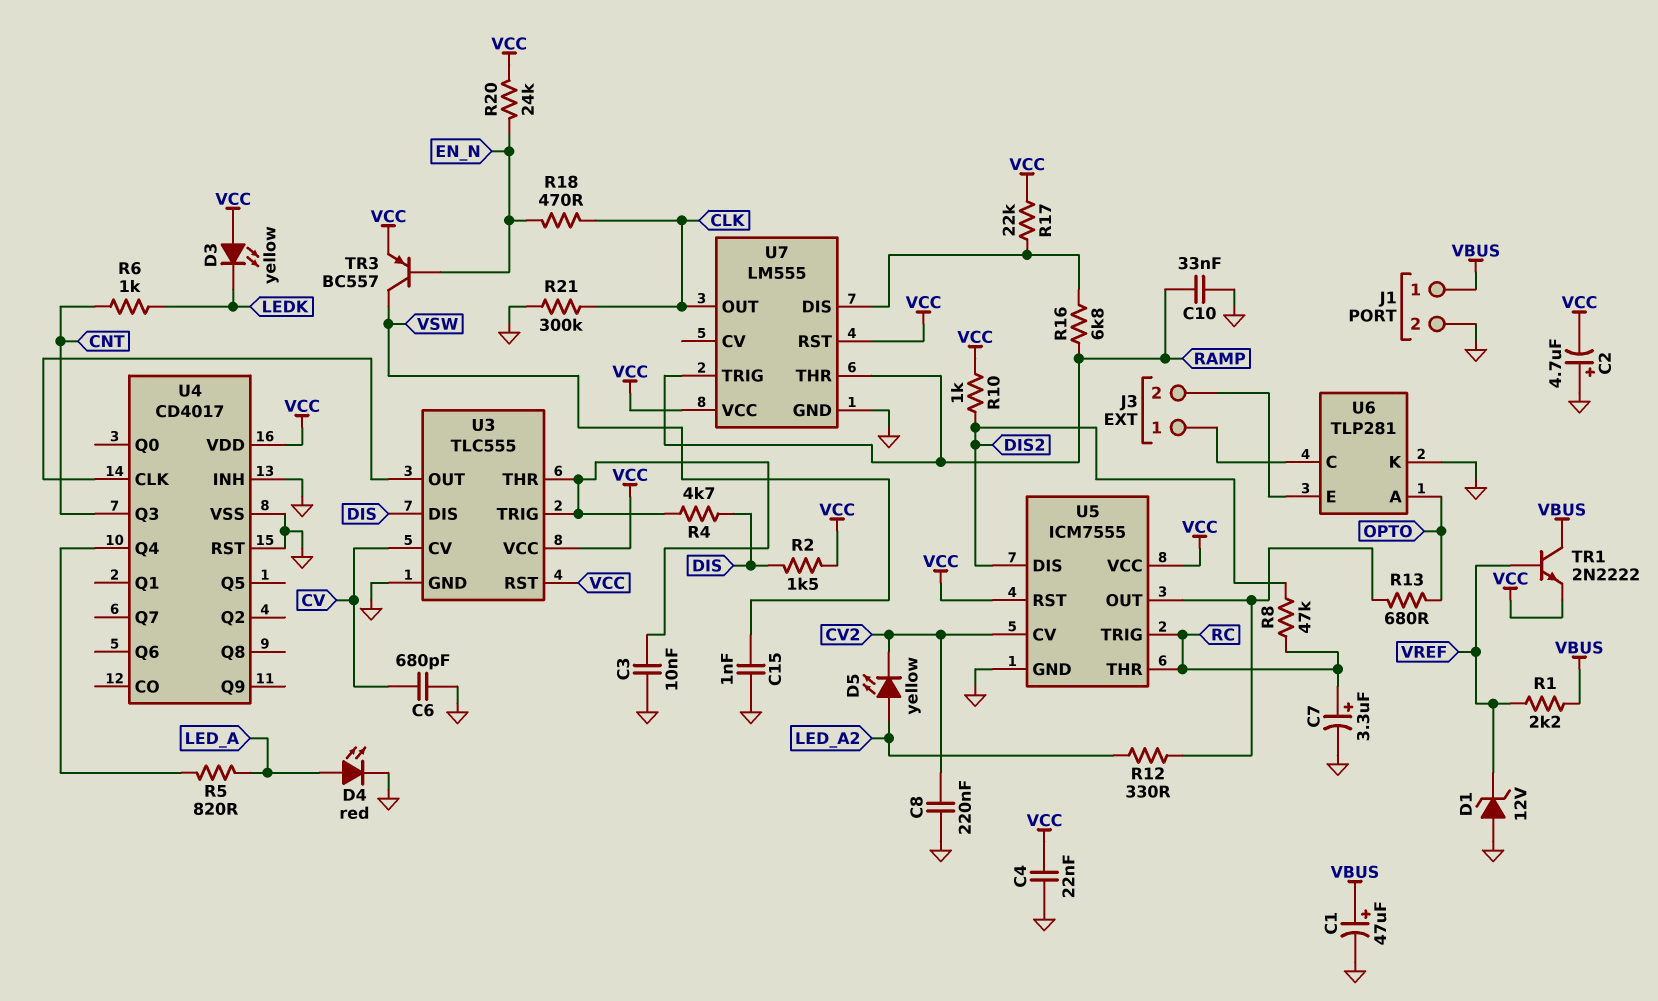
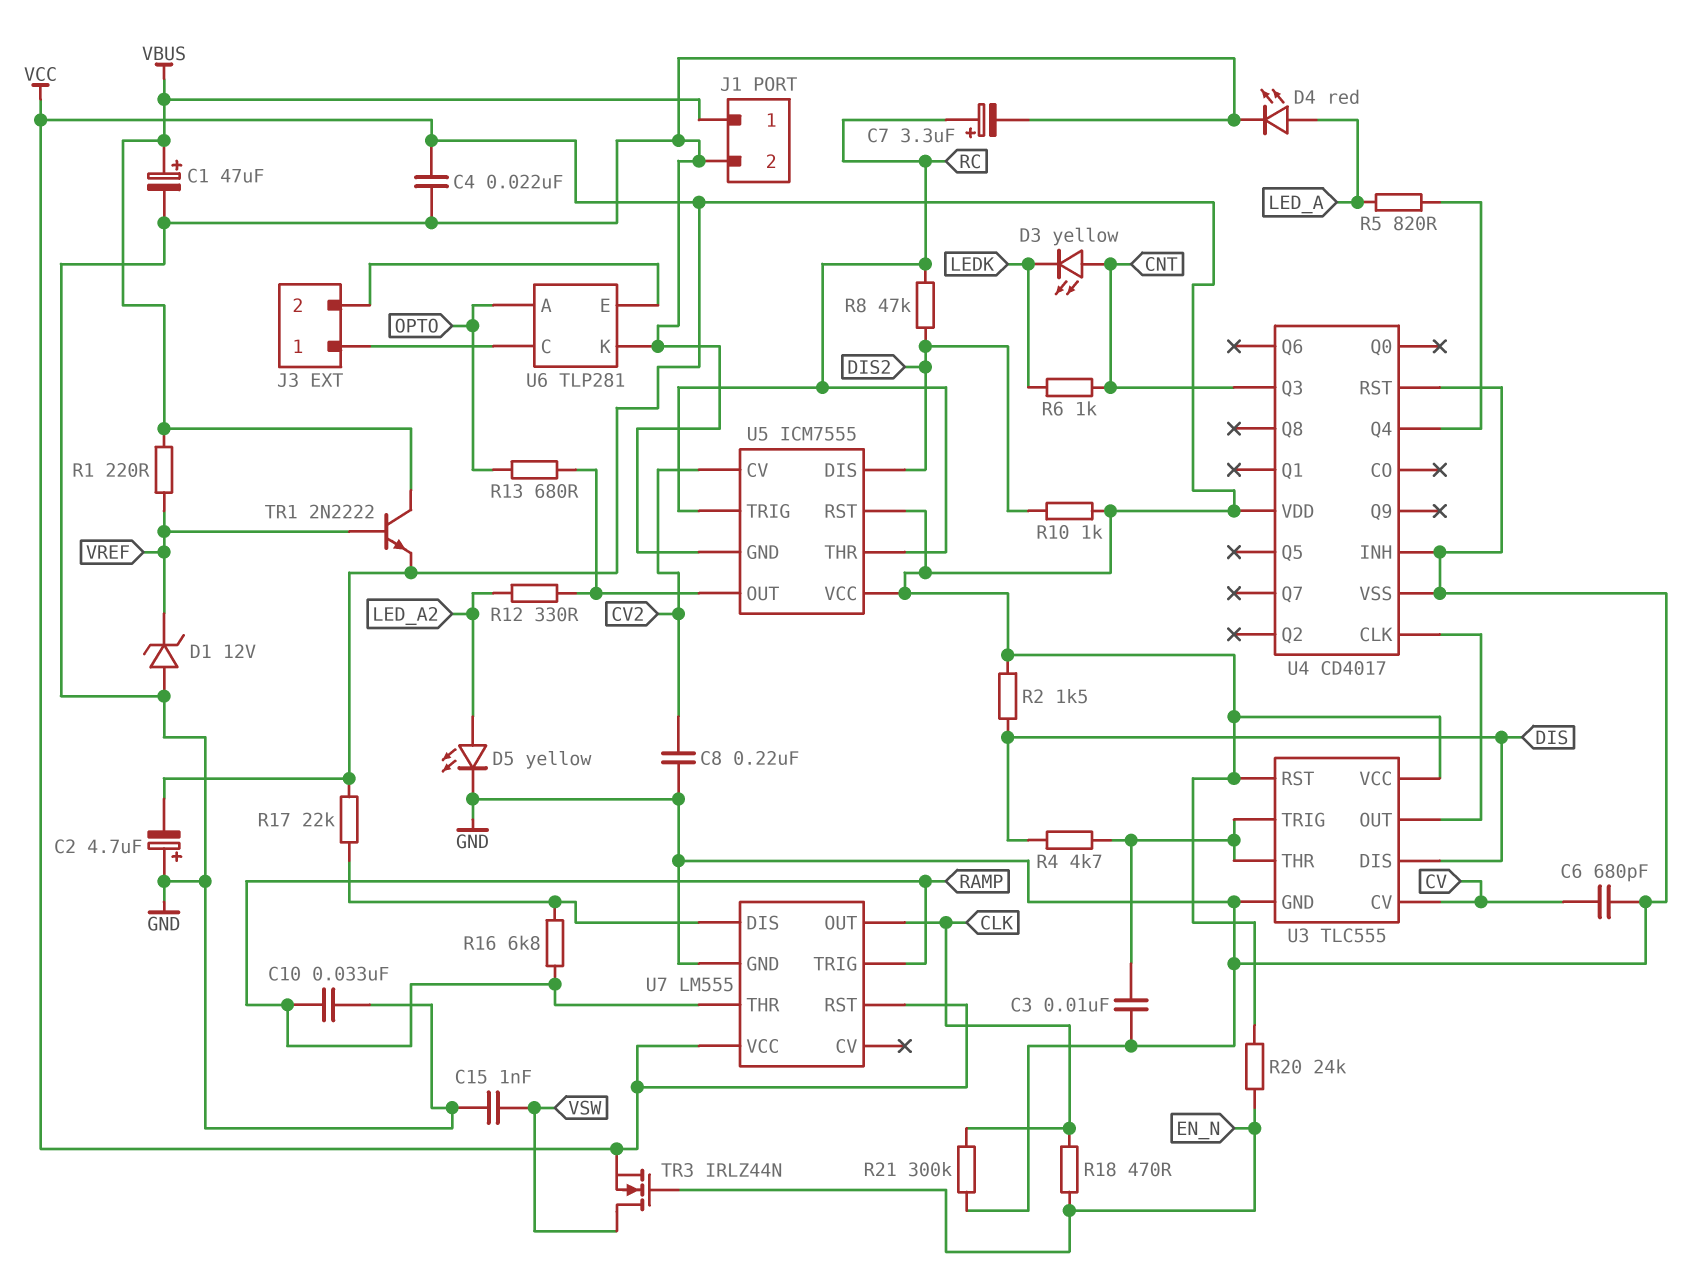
D3: LED yellow (A VCC, K LEDK) -> LED yellow (A CNT, K LEDK)
D5: LED yellow (A LED_A2, K CV2) -> LED yellow (A LED_A2, K GND)
R1: 2.2k (VBUS, VREF) -> 220 (VBUS, VREF)
TR3: PNP BC557 (B EN_N, C VSW, E VCC) -> NMOS IRLZ44N (G EN_N, D VSW, S VCC)

